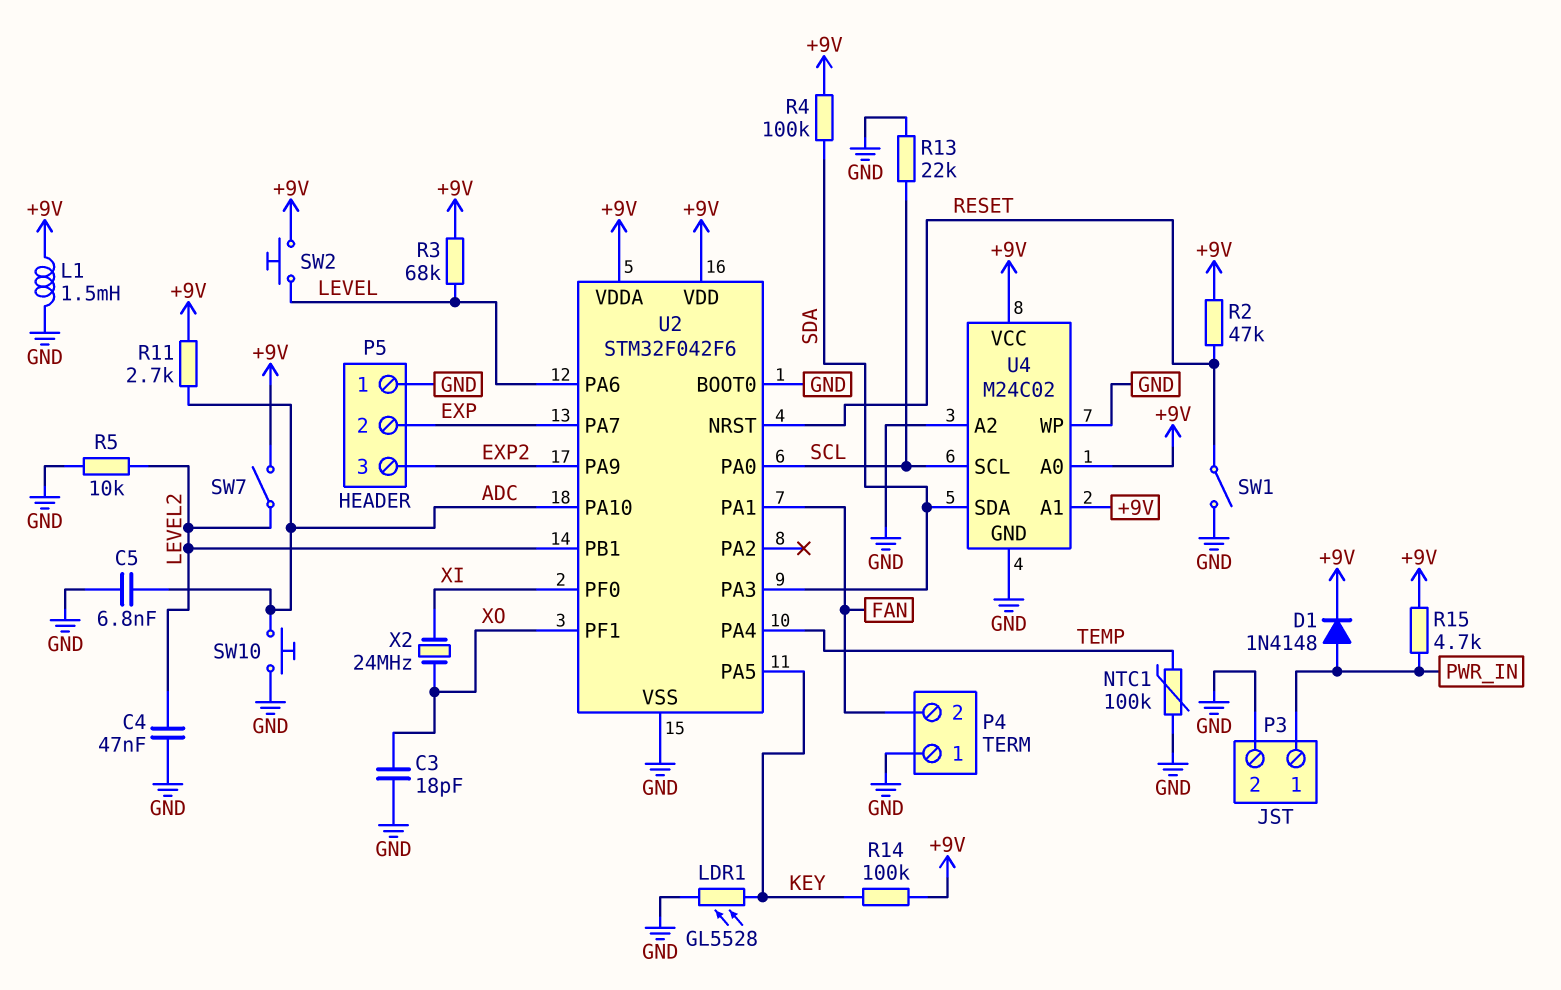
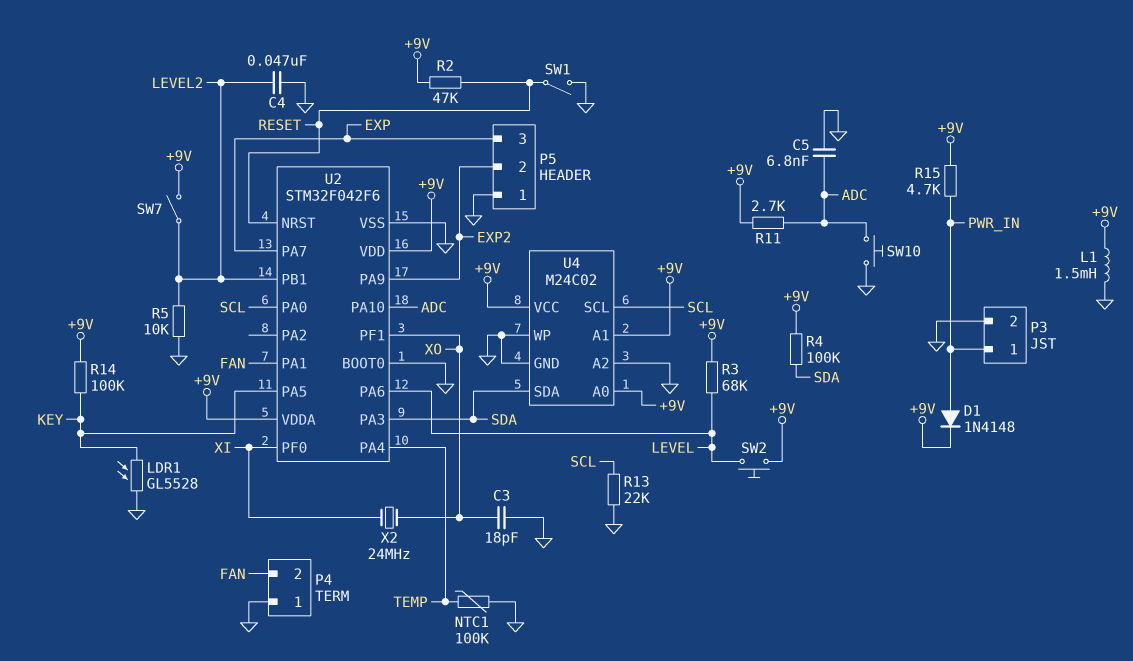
P5 pin 2: EXP -> EXP2
P5 pin 3: EXP2 -> EXP

